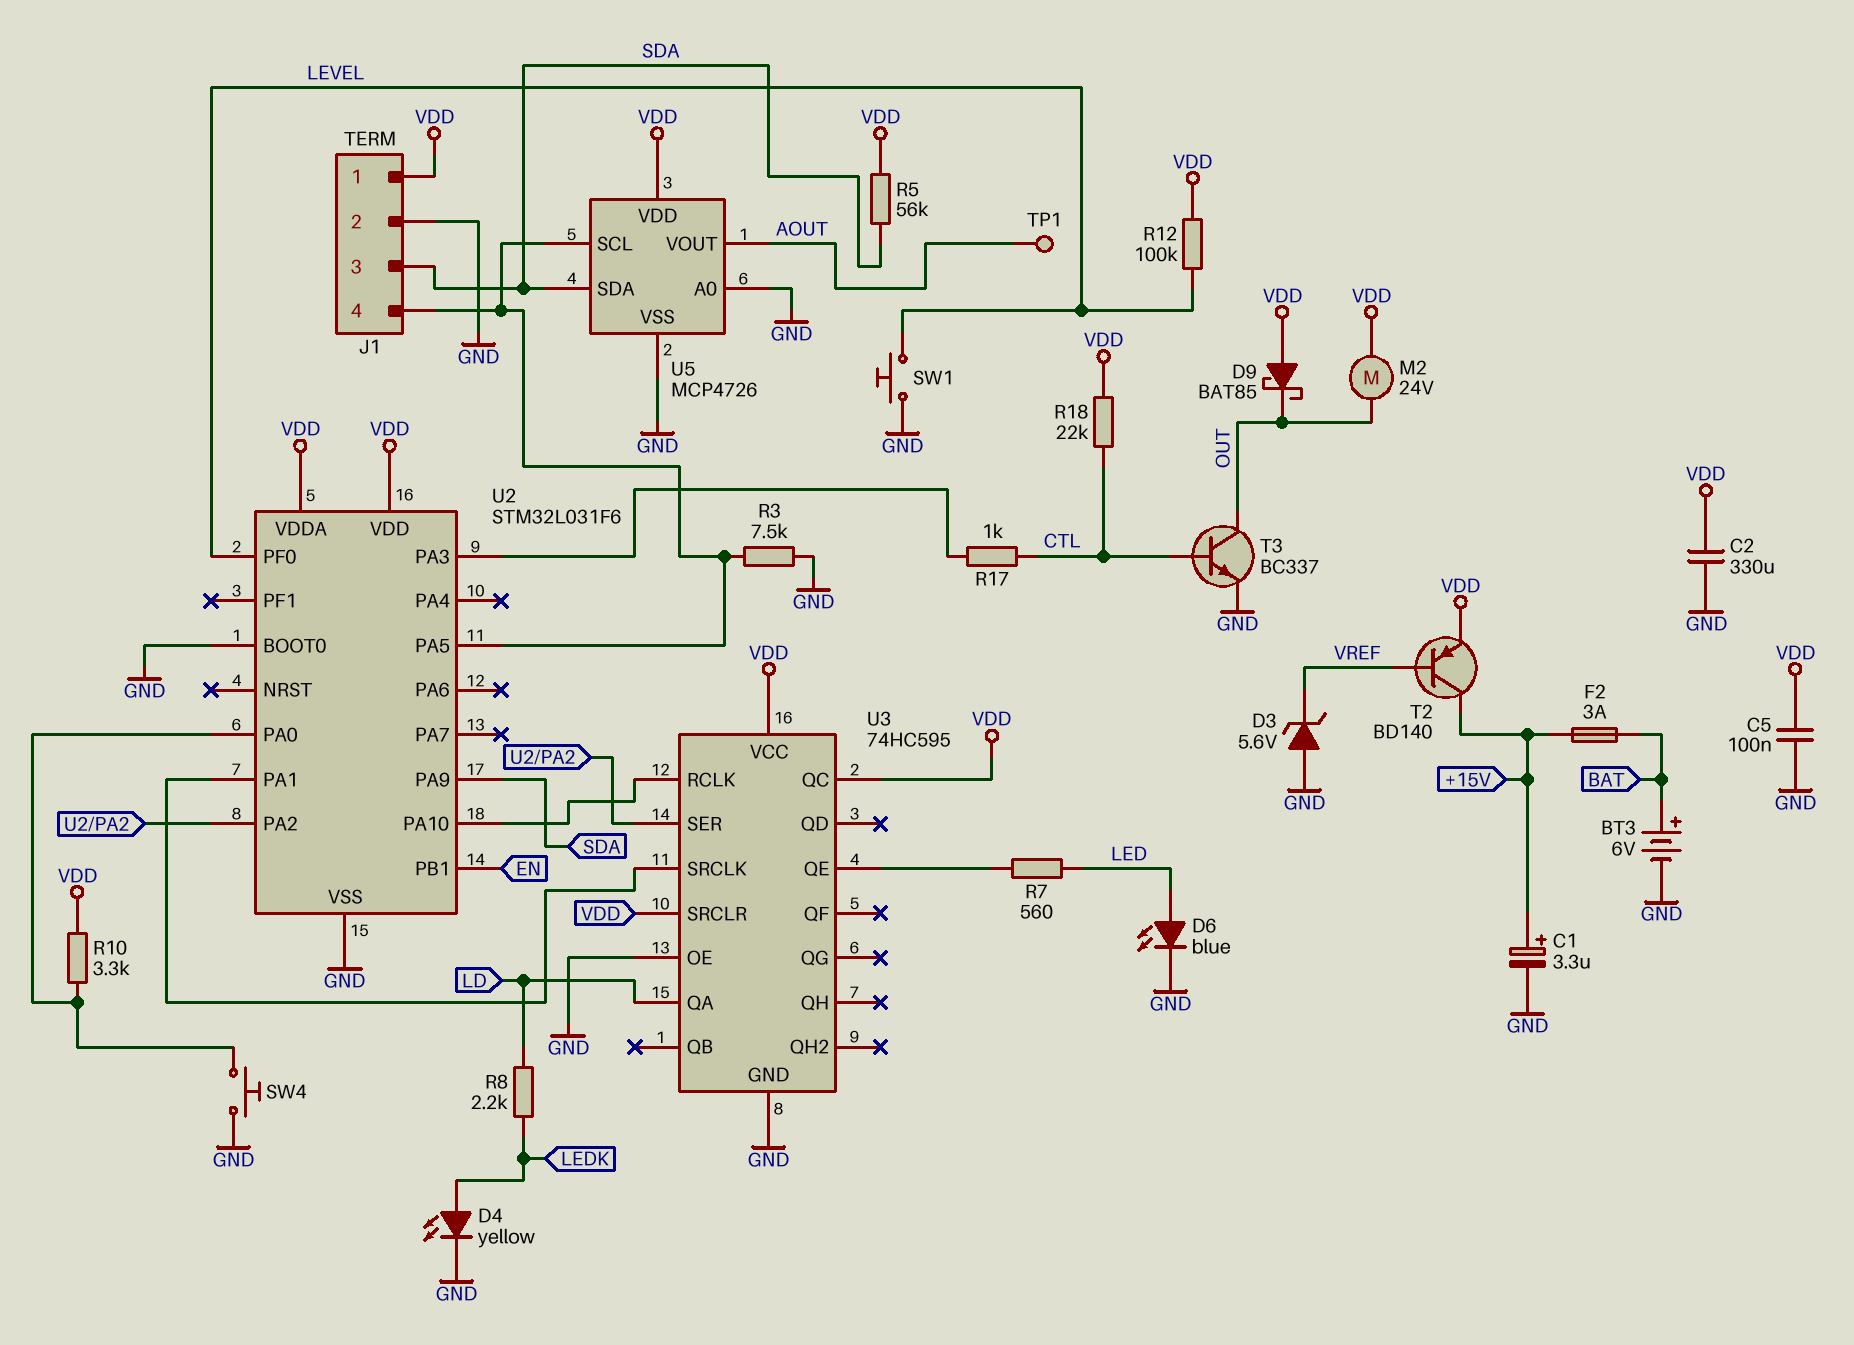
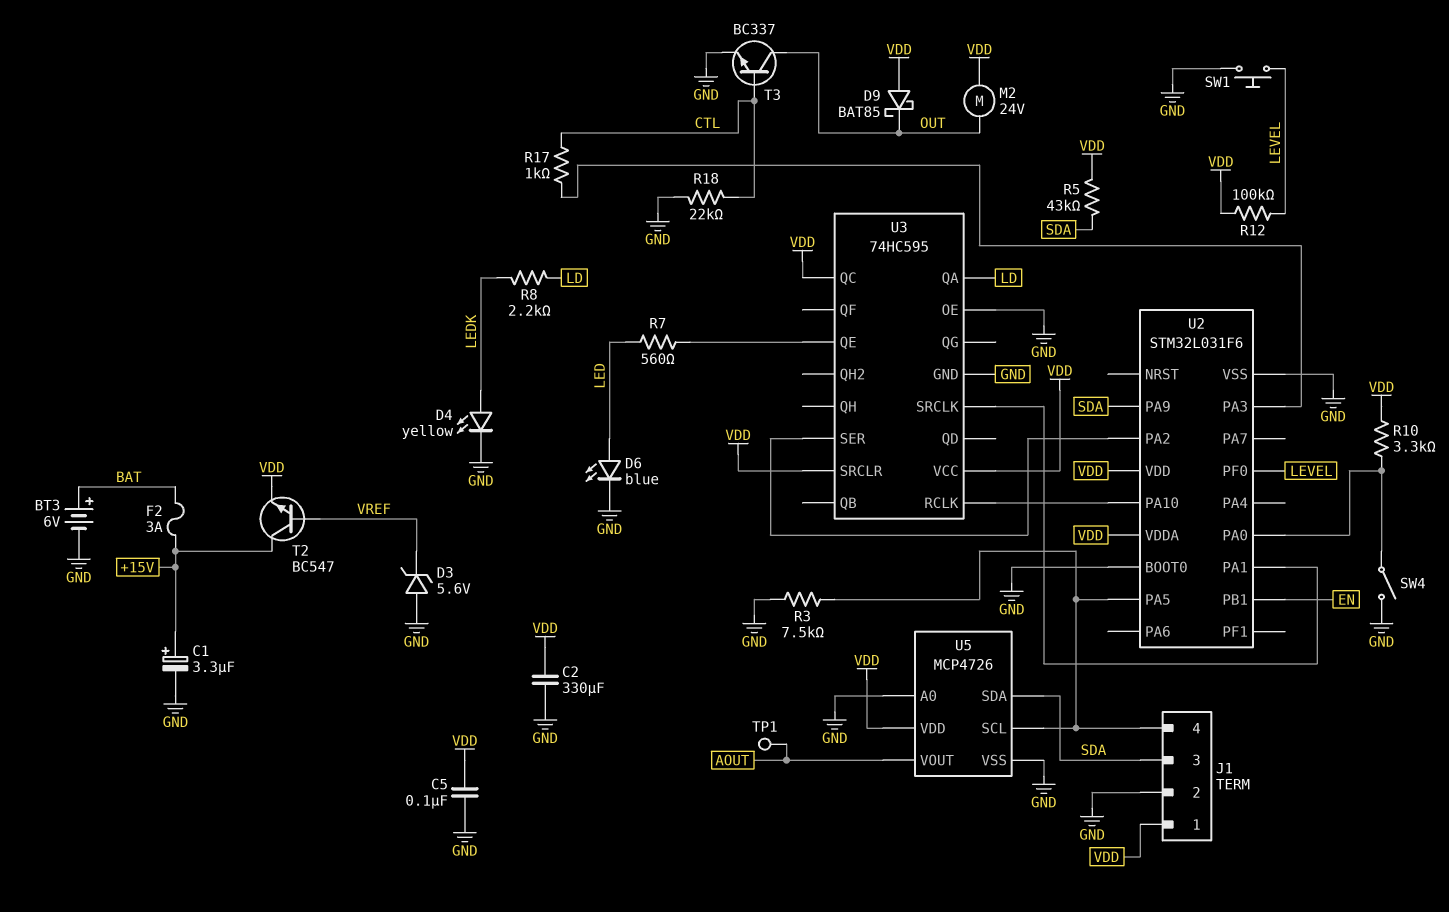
R5: 56k (SDA, VDD) -> 43k (SDA, VDD)
R18: 22k (CTL, VDD) -> 22k (CTL, GND)
SW4: button (GND, U2/PA0) -> switch (GND, U2/PA0)
T2: PNP BD140 (B VREF, C +15V, E VDD) -> NPN BC547 (B VREF, C +15V, E VDD)

